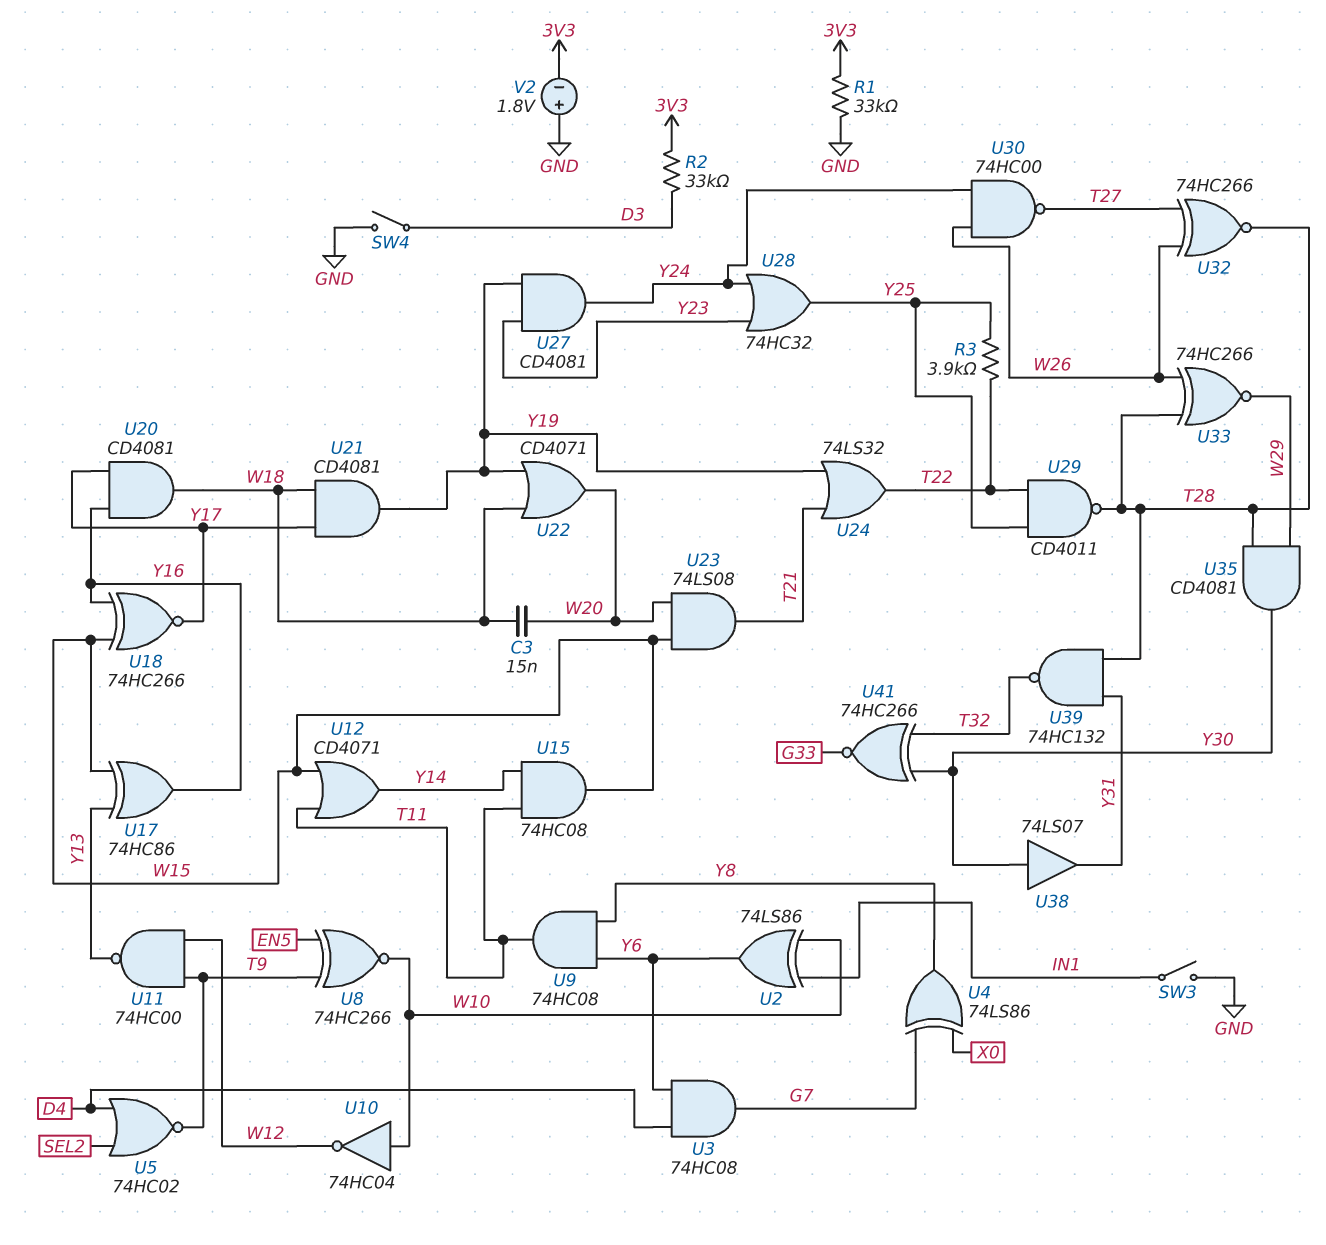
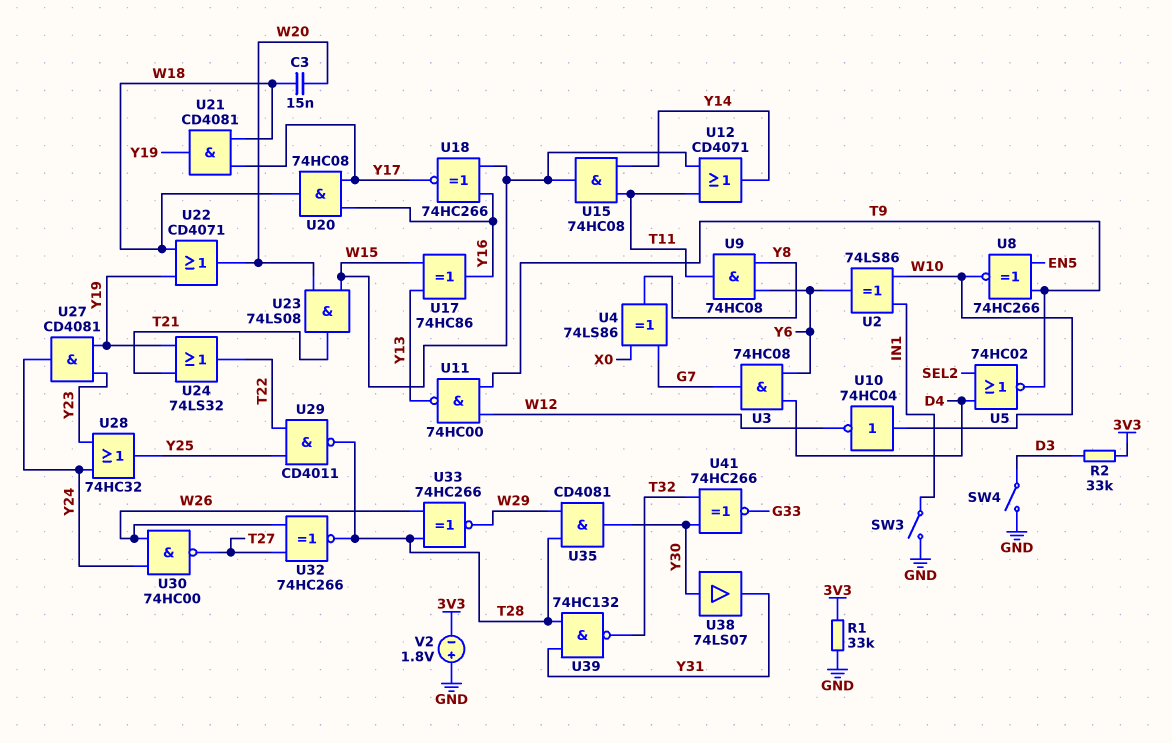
R3: 3.9k (T22, Y25) -> none
U20: AND CD4081 (in Y16, in Y17, out W18) -> AND 74HC08 (in Y16, in Y17, out W18)

